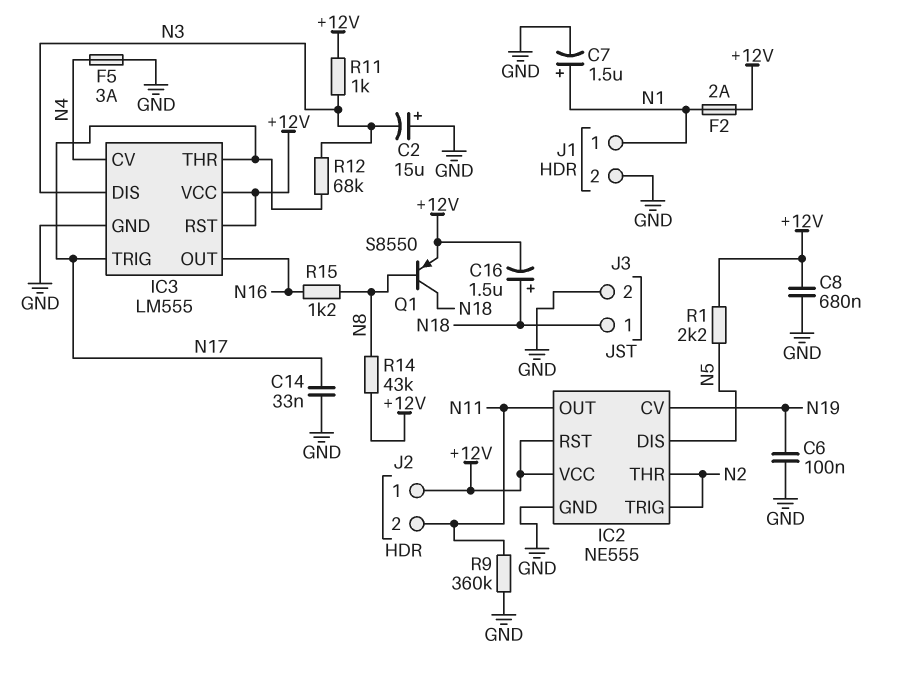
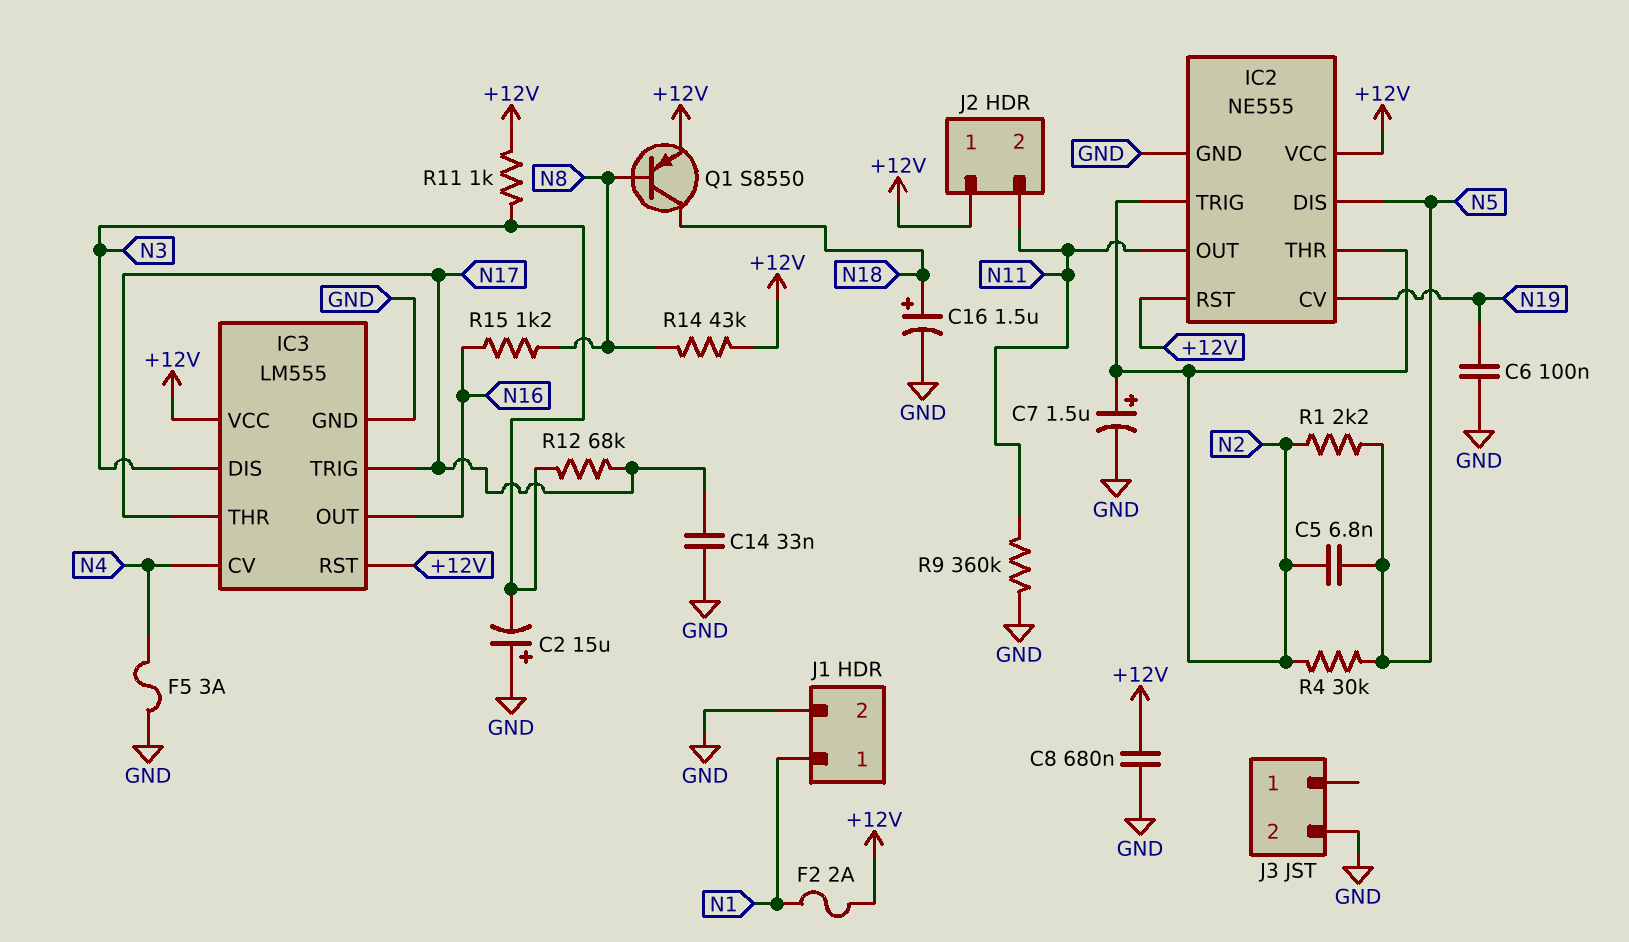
C5: none -> 6.8nF (N2, N5)
C7: 1.5uF (plus N1, minus GND) -> 1.5uF (plus N2, minus GND)
C16: 1.5uF (plus N18, minus +12V) -> 1.5uF (plus N18, minus GND)
J3 pin 1: N18 -> none
R1: 2.2k (+12V, N5) -> 2.2k (N2, N5)
R4: none -> 30k (N2, N5)

